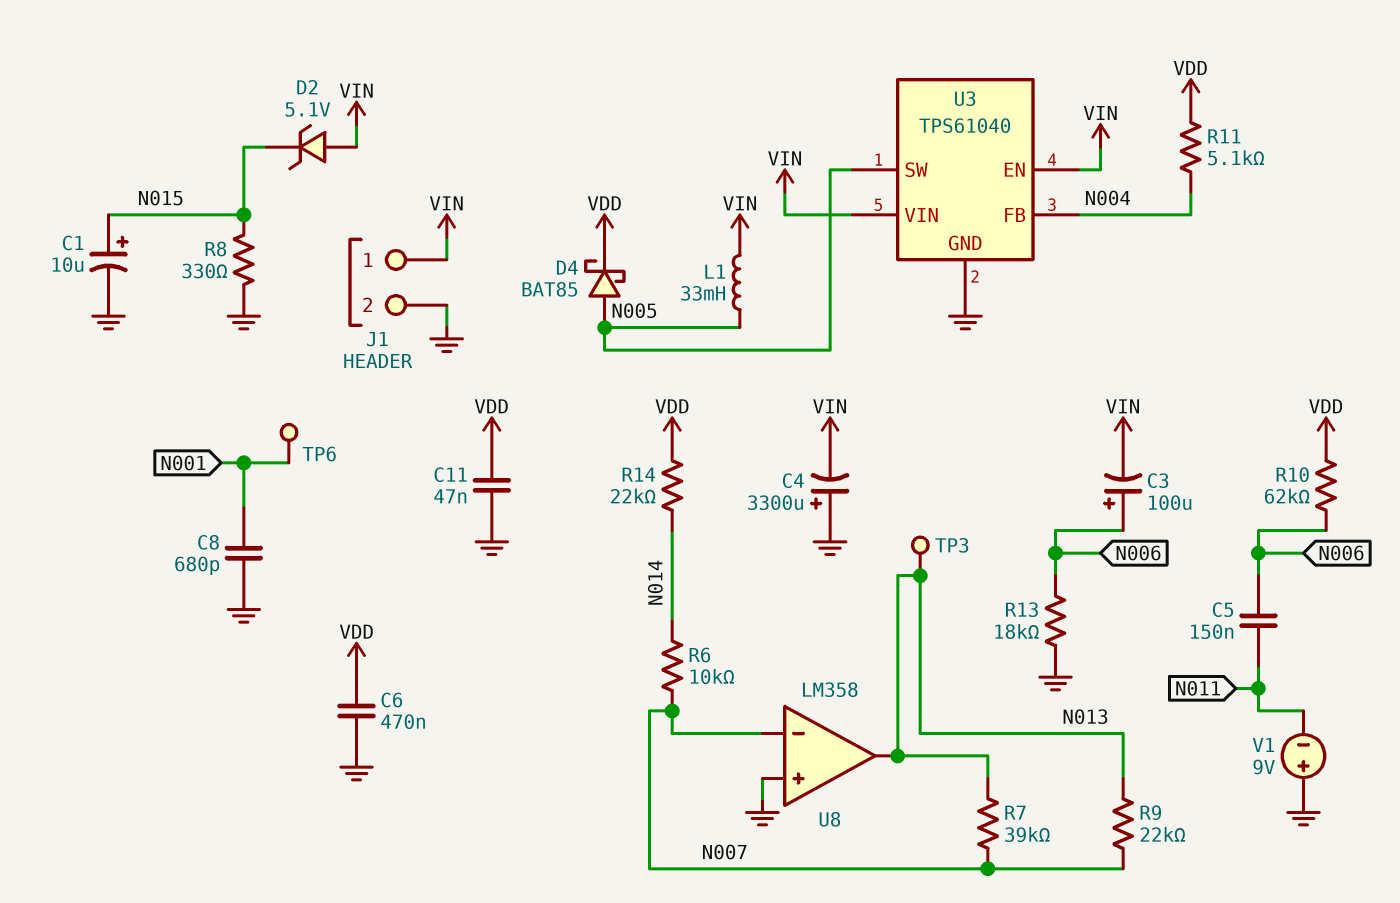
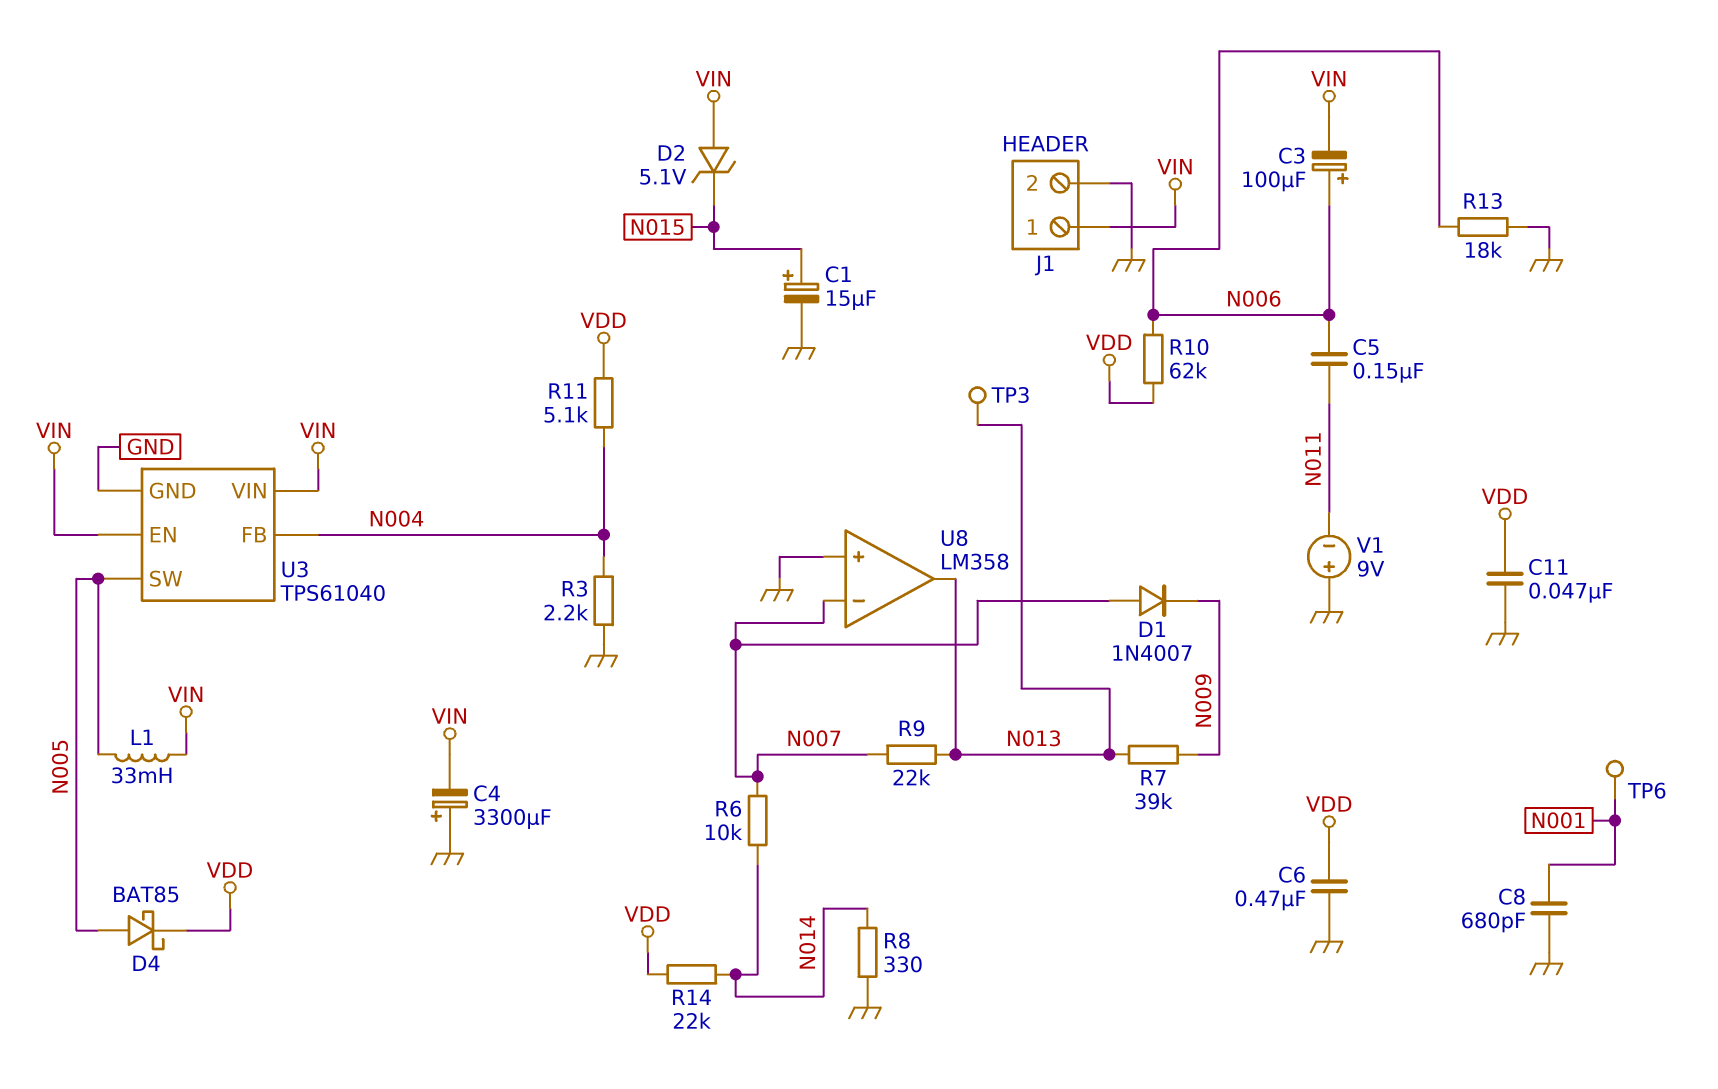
C1: 10uF (plus N015, minus GND) -> 15uF (plus N015, minus GND)
D1: none -> diode 1N4007 (A N007, K N009)
R3: none -> 2.2k (GND, N004)
R7: 39k (N007, N013) -> 39k (N009, N013)
R8: 330 (GND, N015) -> 330 (GND, N014)

